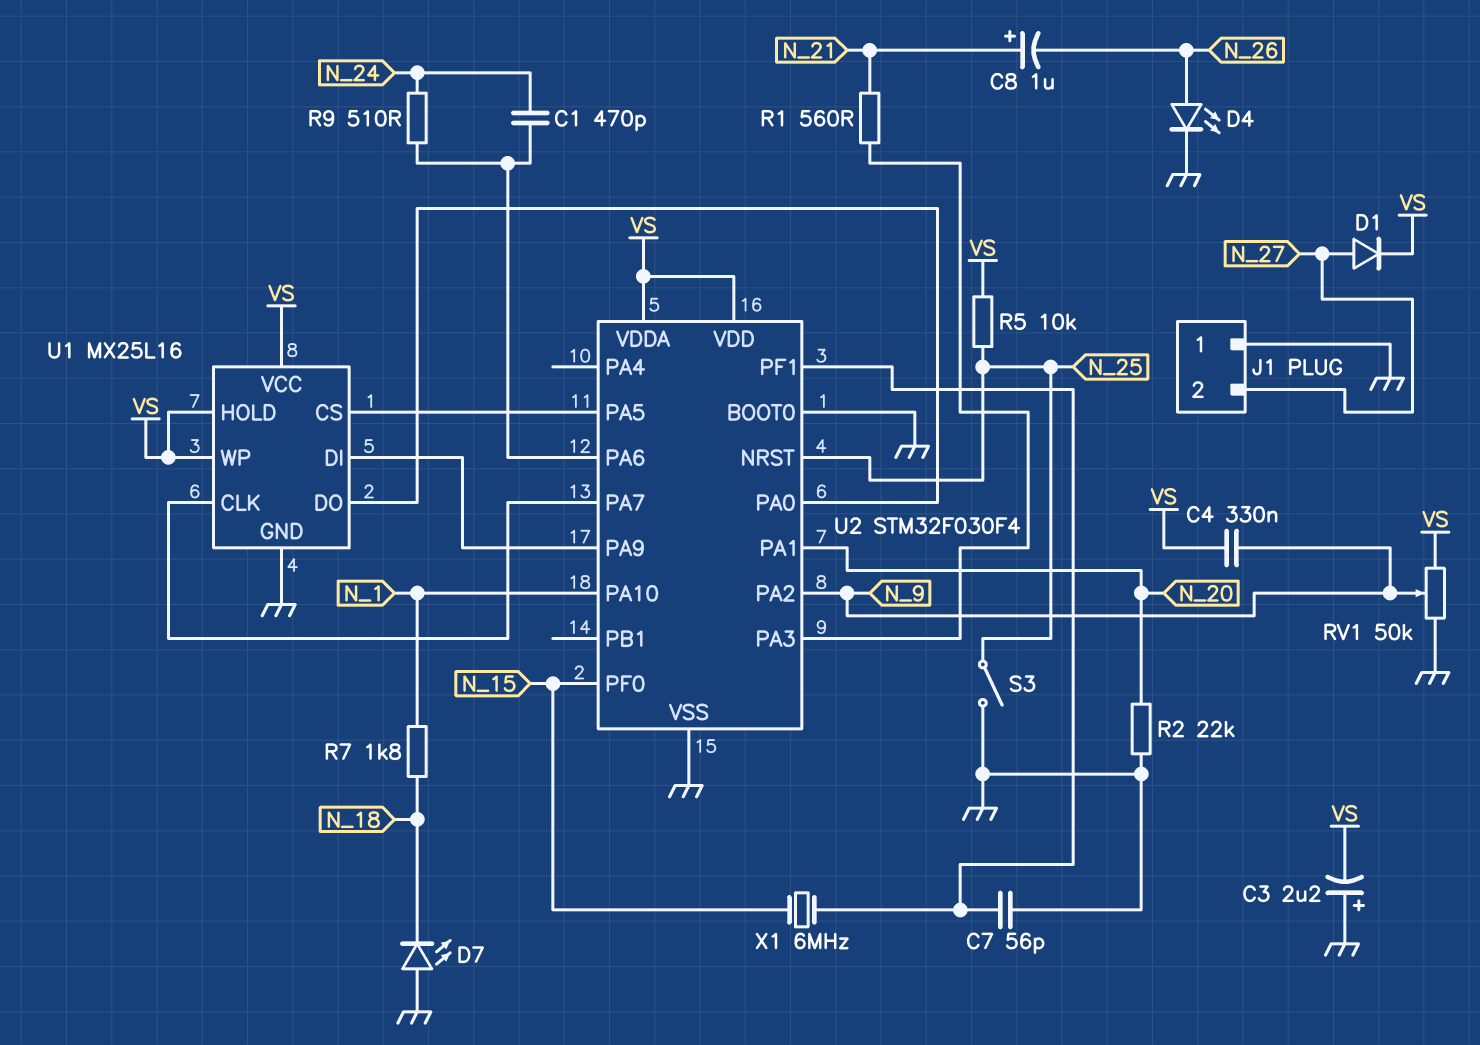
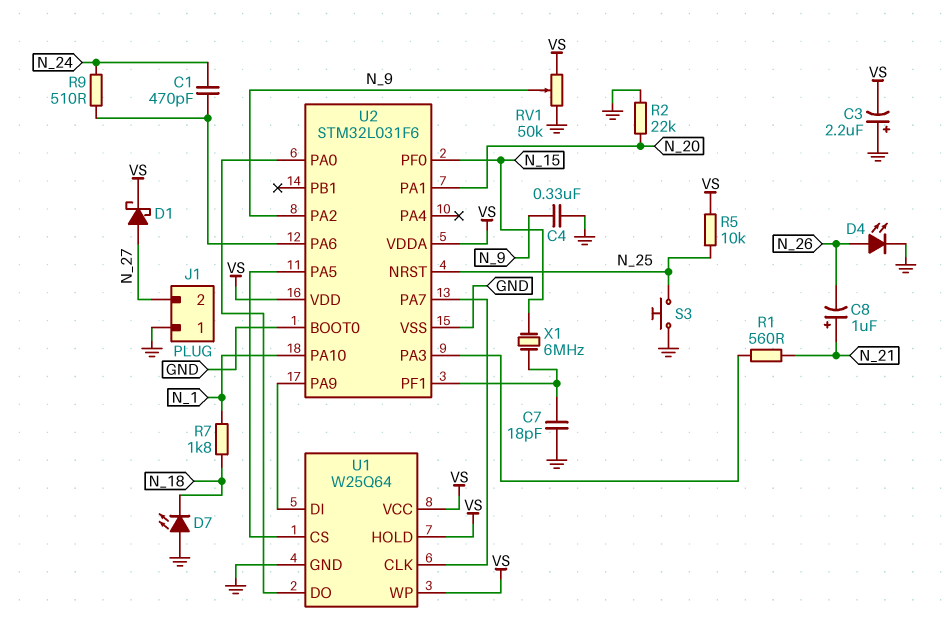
C4: 330nF (N_9, VS) -> 330nF (GND, N_9)
C7: 56pF (GND, U2/PF1) -> 18pF (GND, U2/PF1)
D1: diode (A N_27, K VS) -> schottky (A N_27, K VS)
S3: switch (GND, N_25) -> button (GND, N_25)
U1: MX25L16 -> W25Q64
U2: STM32F030F4 -> STM32L031F6

